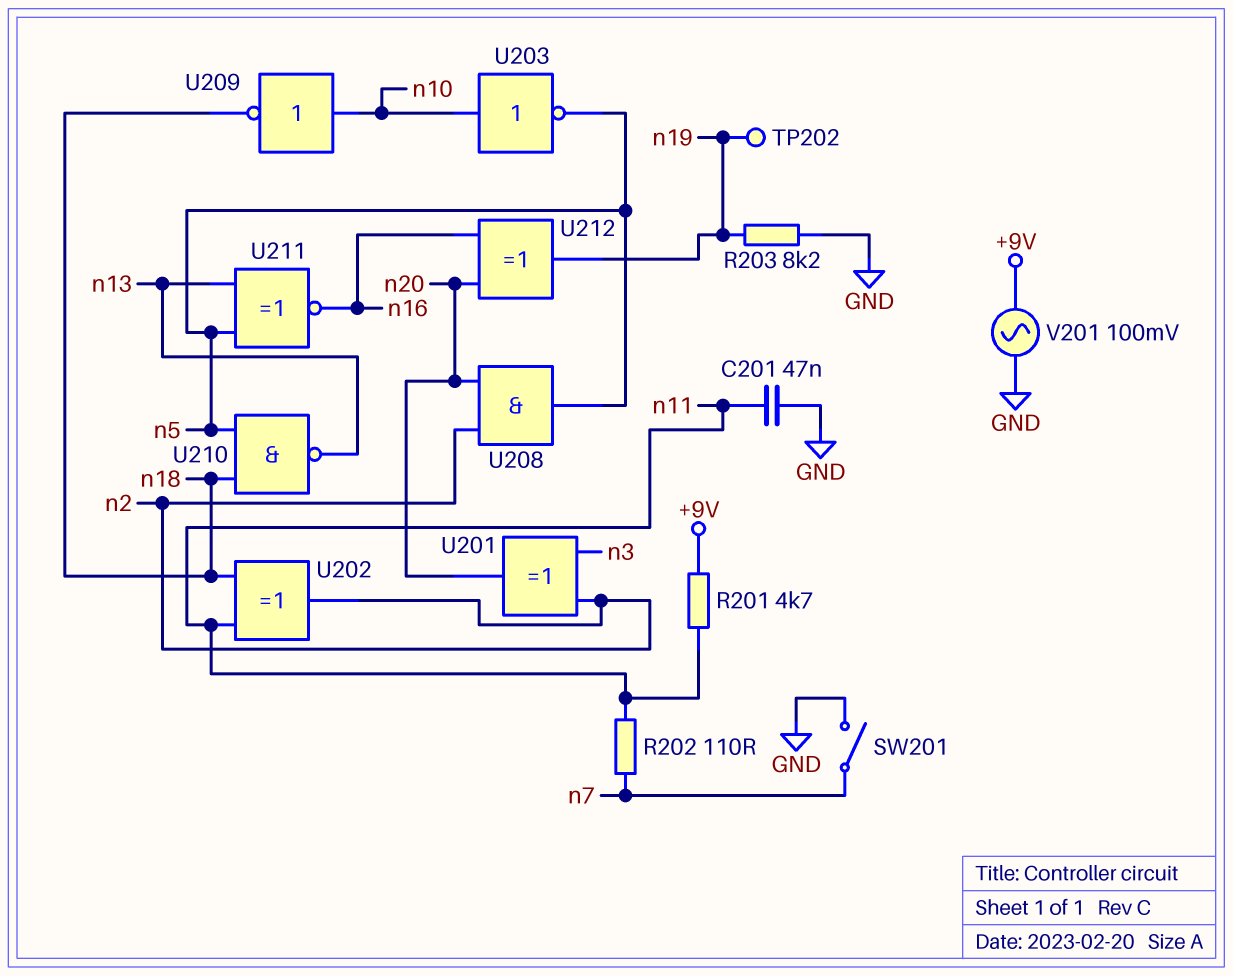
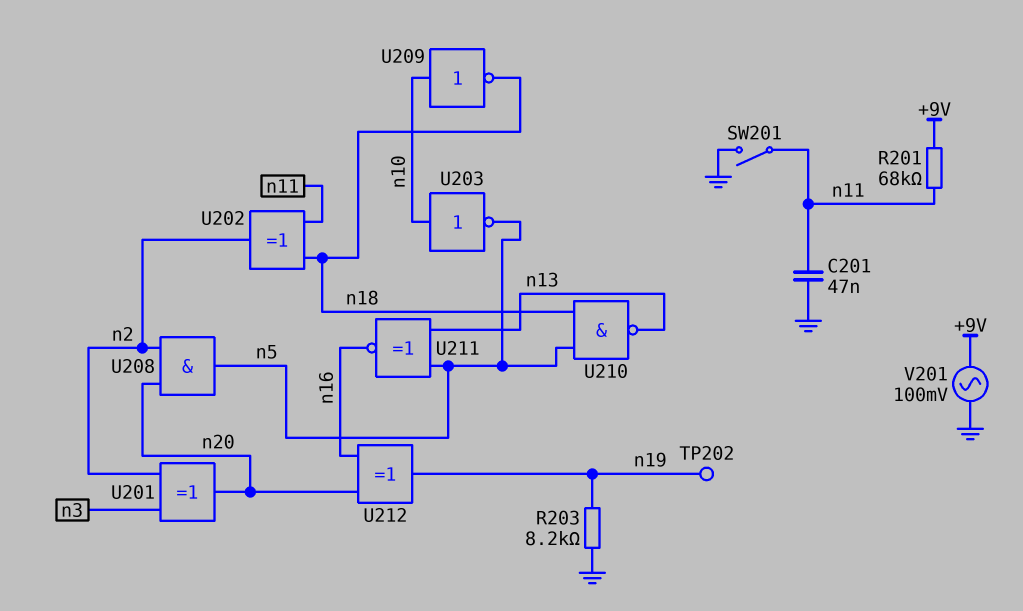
R201: 4.7k (+9V, n11) -> 68k (+9V, n11)
R202: 110 (n7, n11) -> none
SW201: switch (GND, n7) -> switch (GND, n11)

